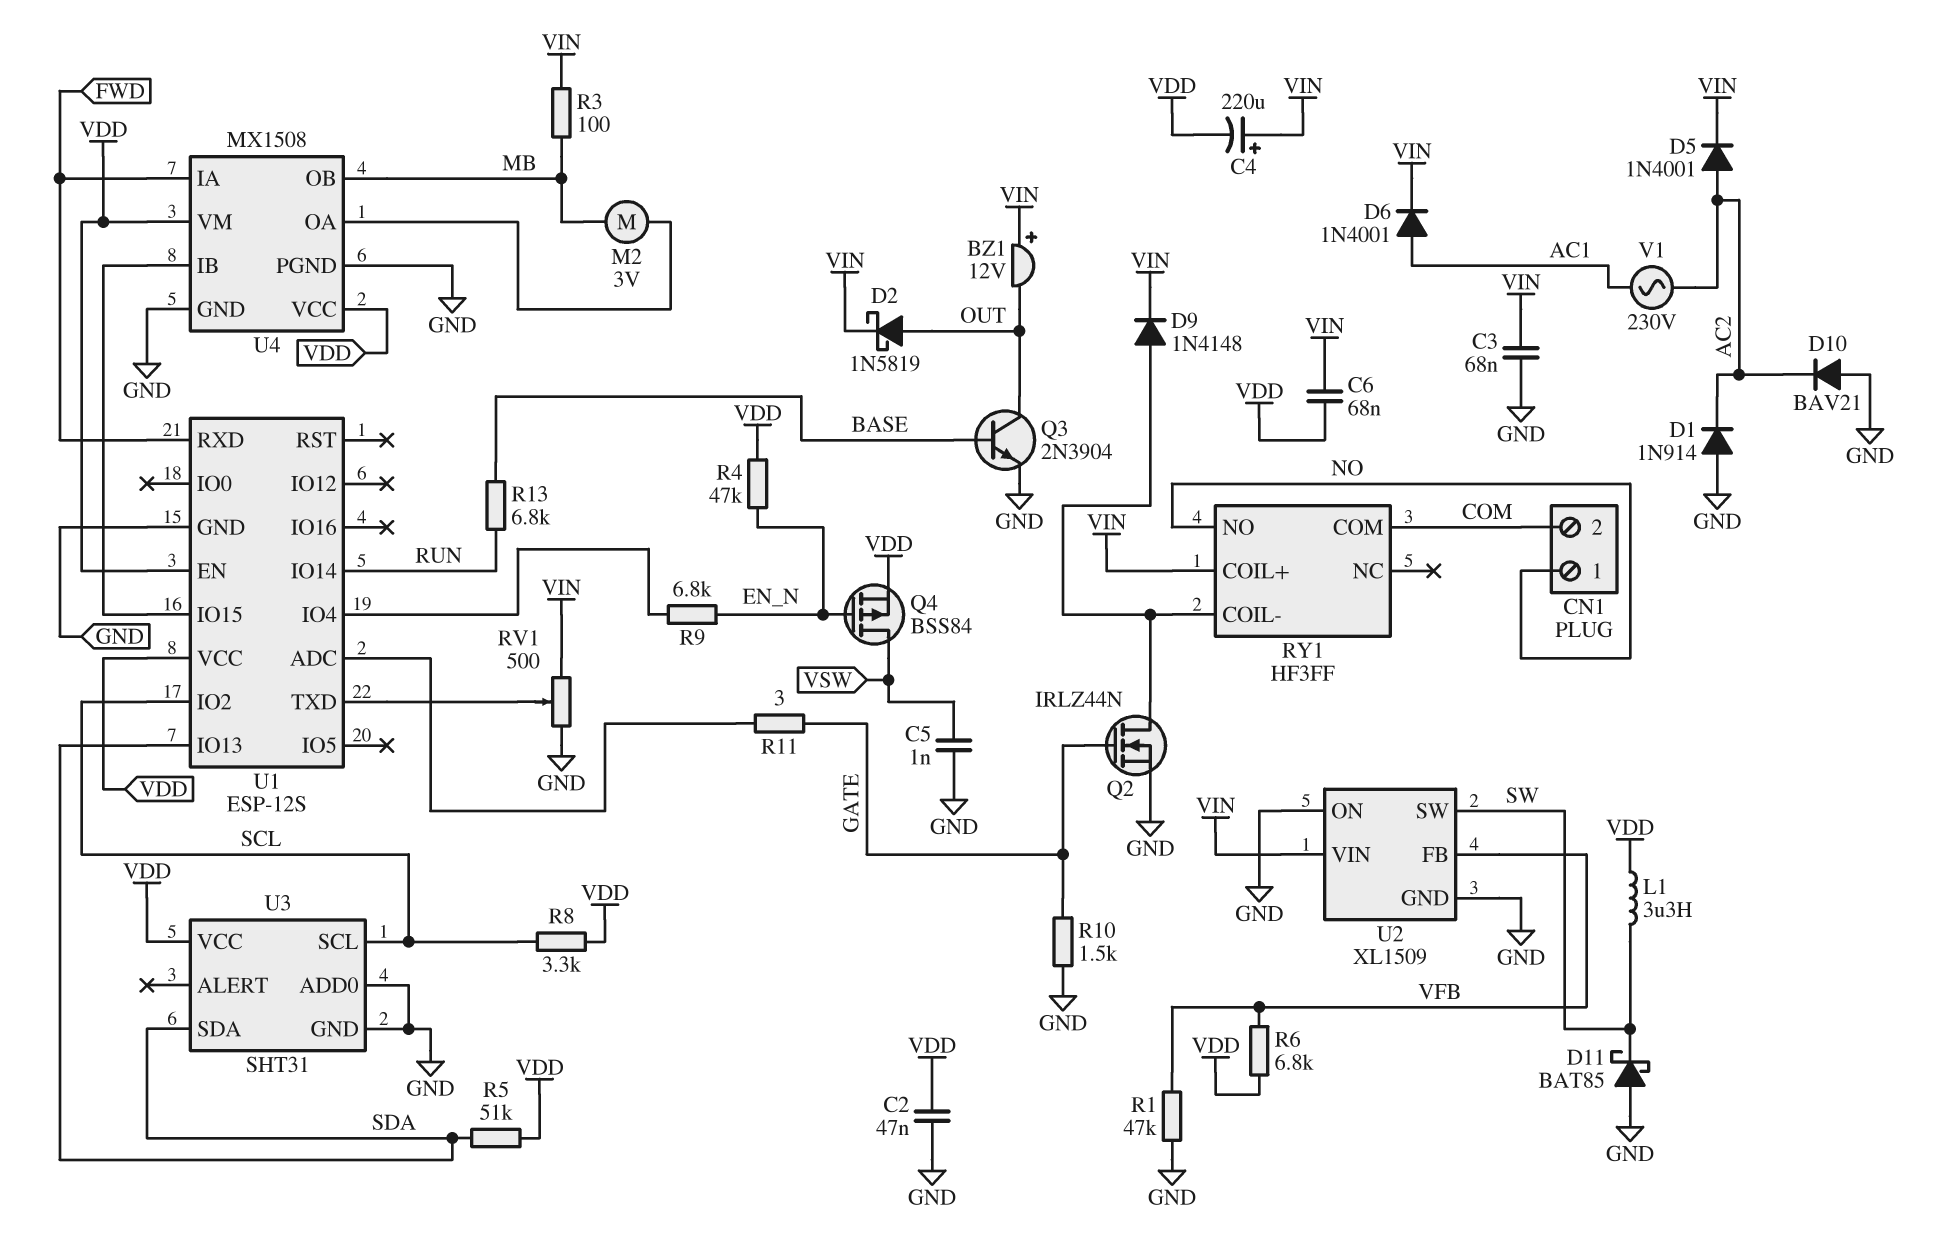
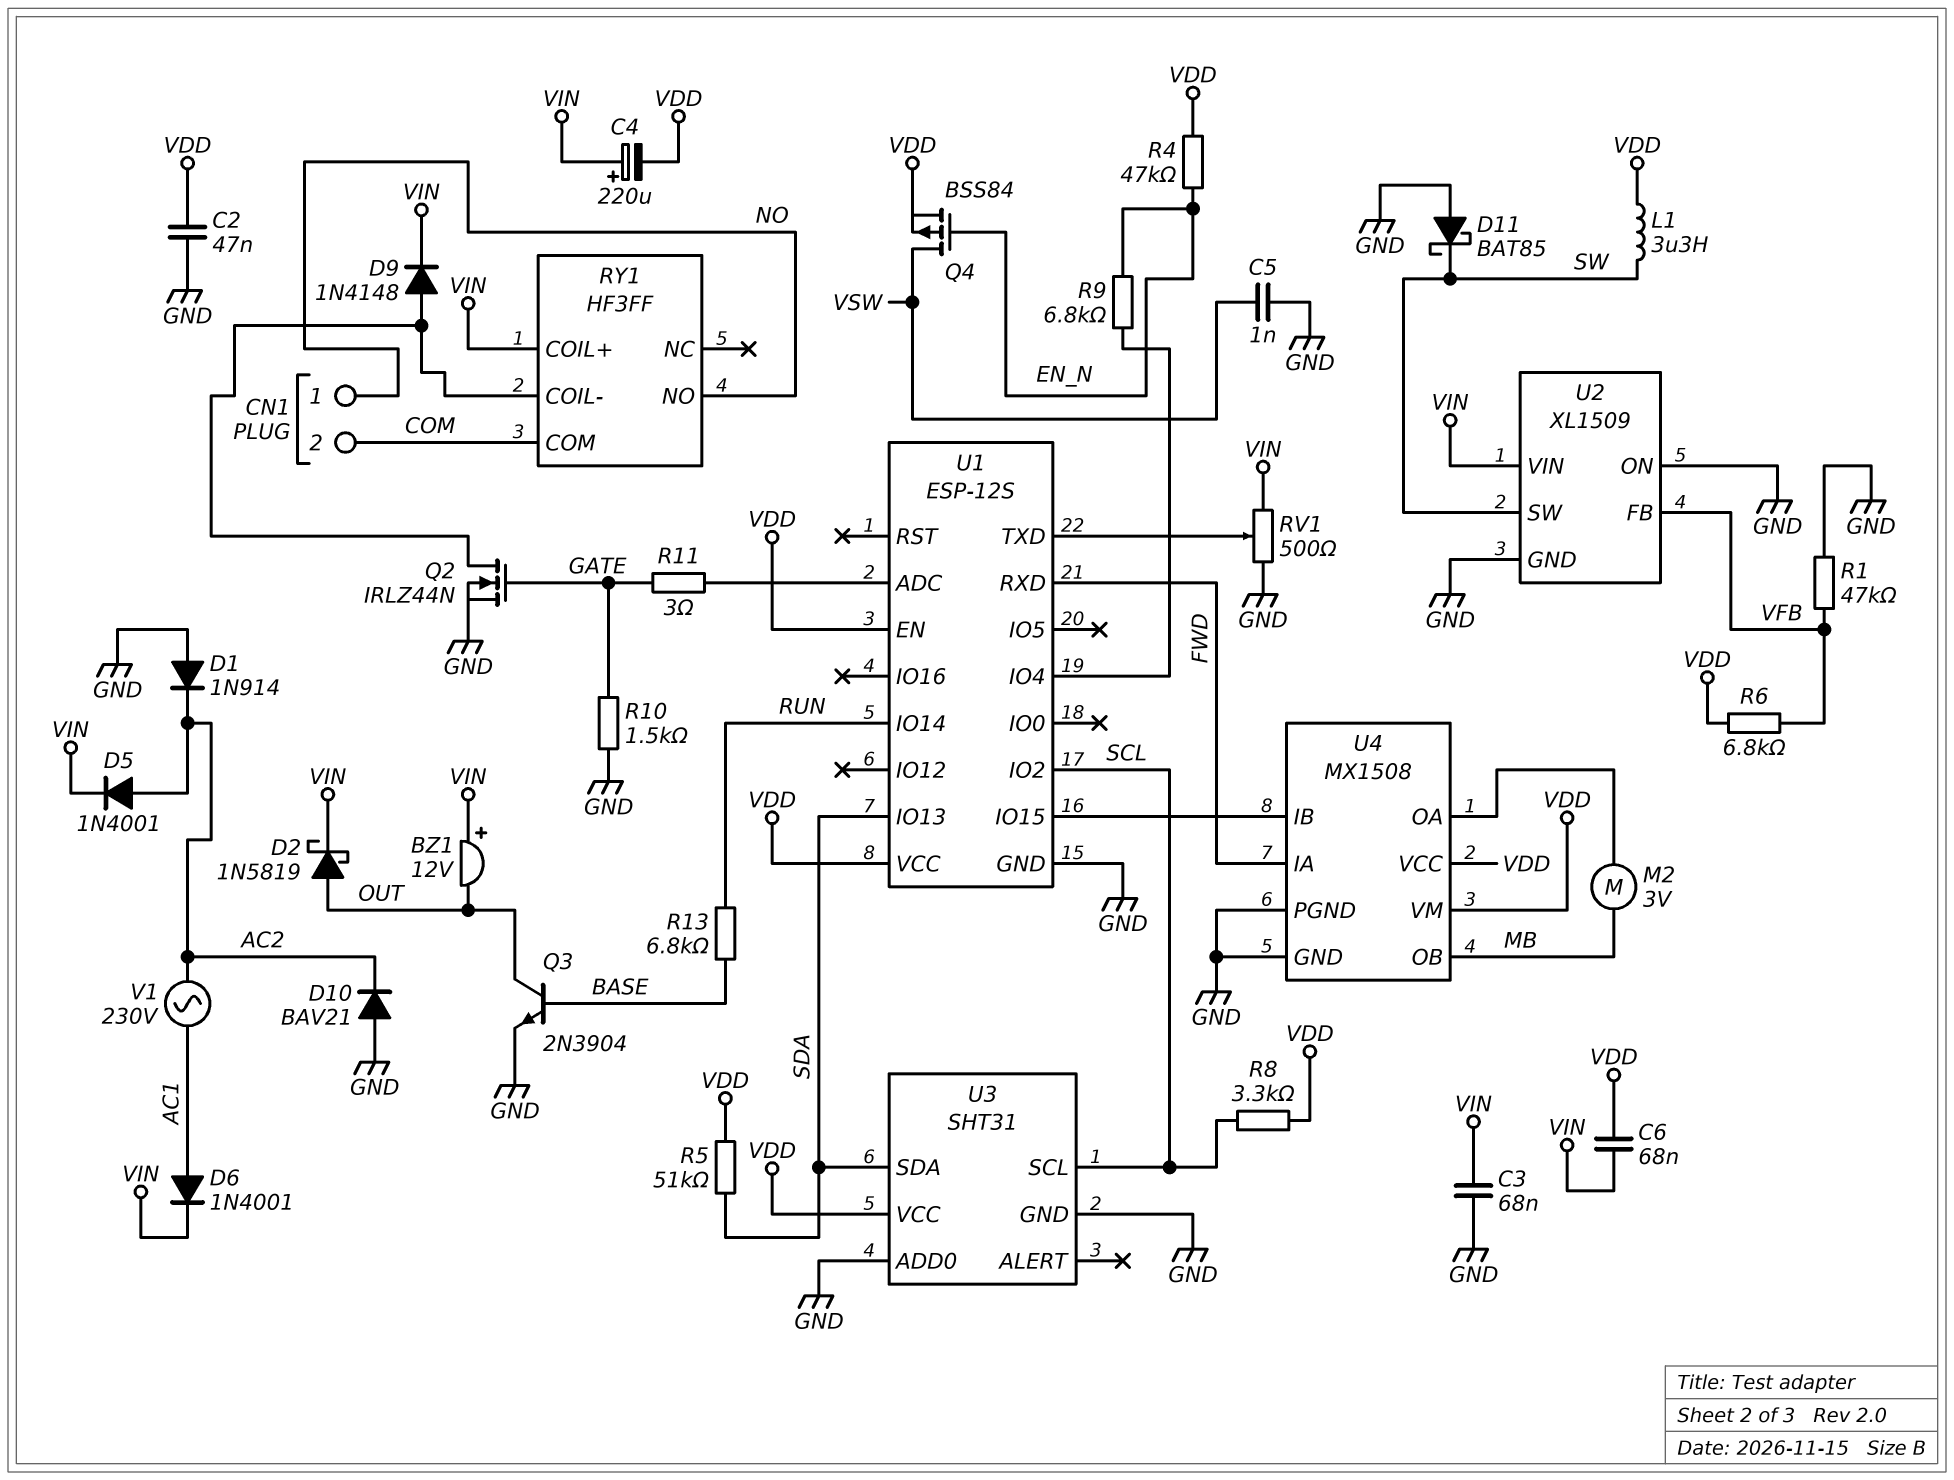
R3: 100 (MB, VIN) -> none

